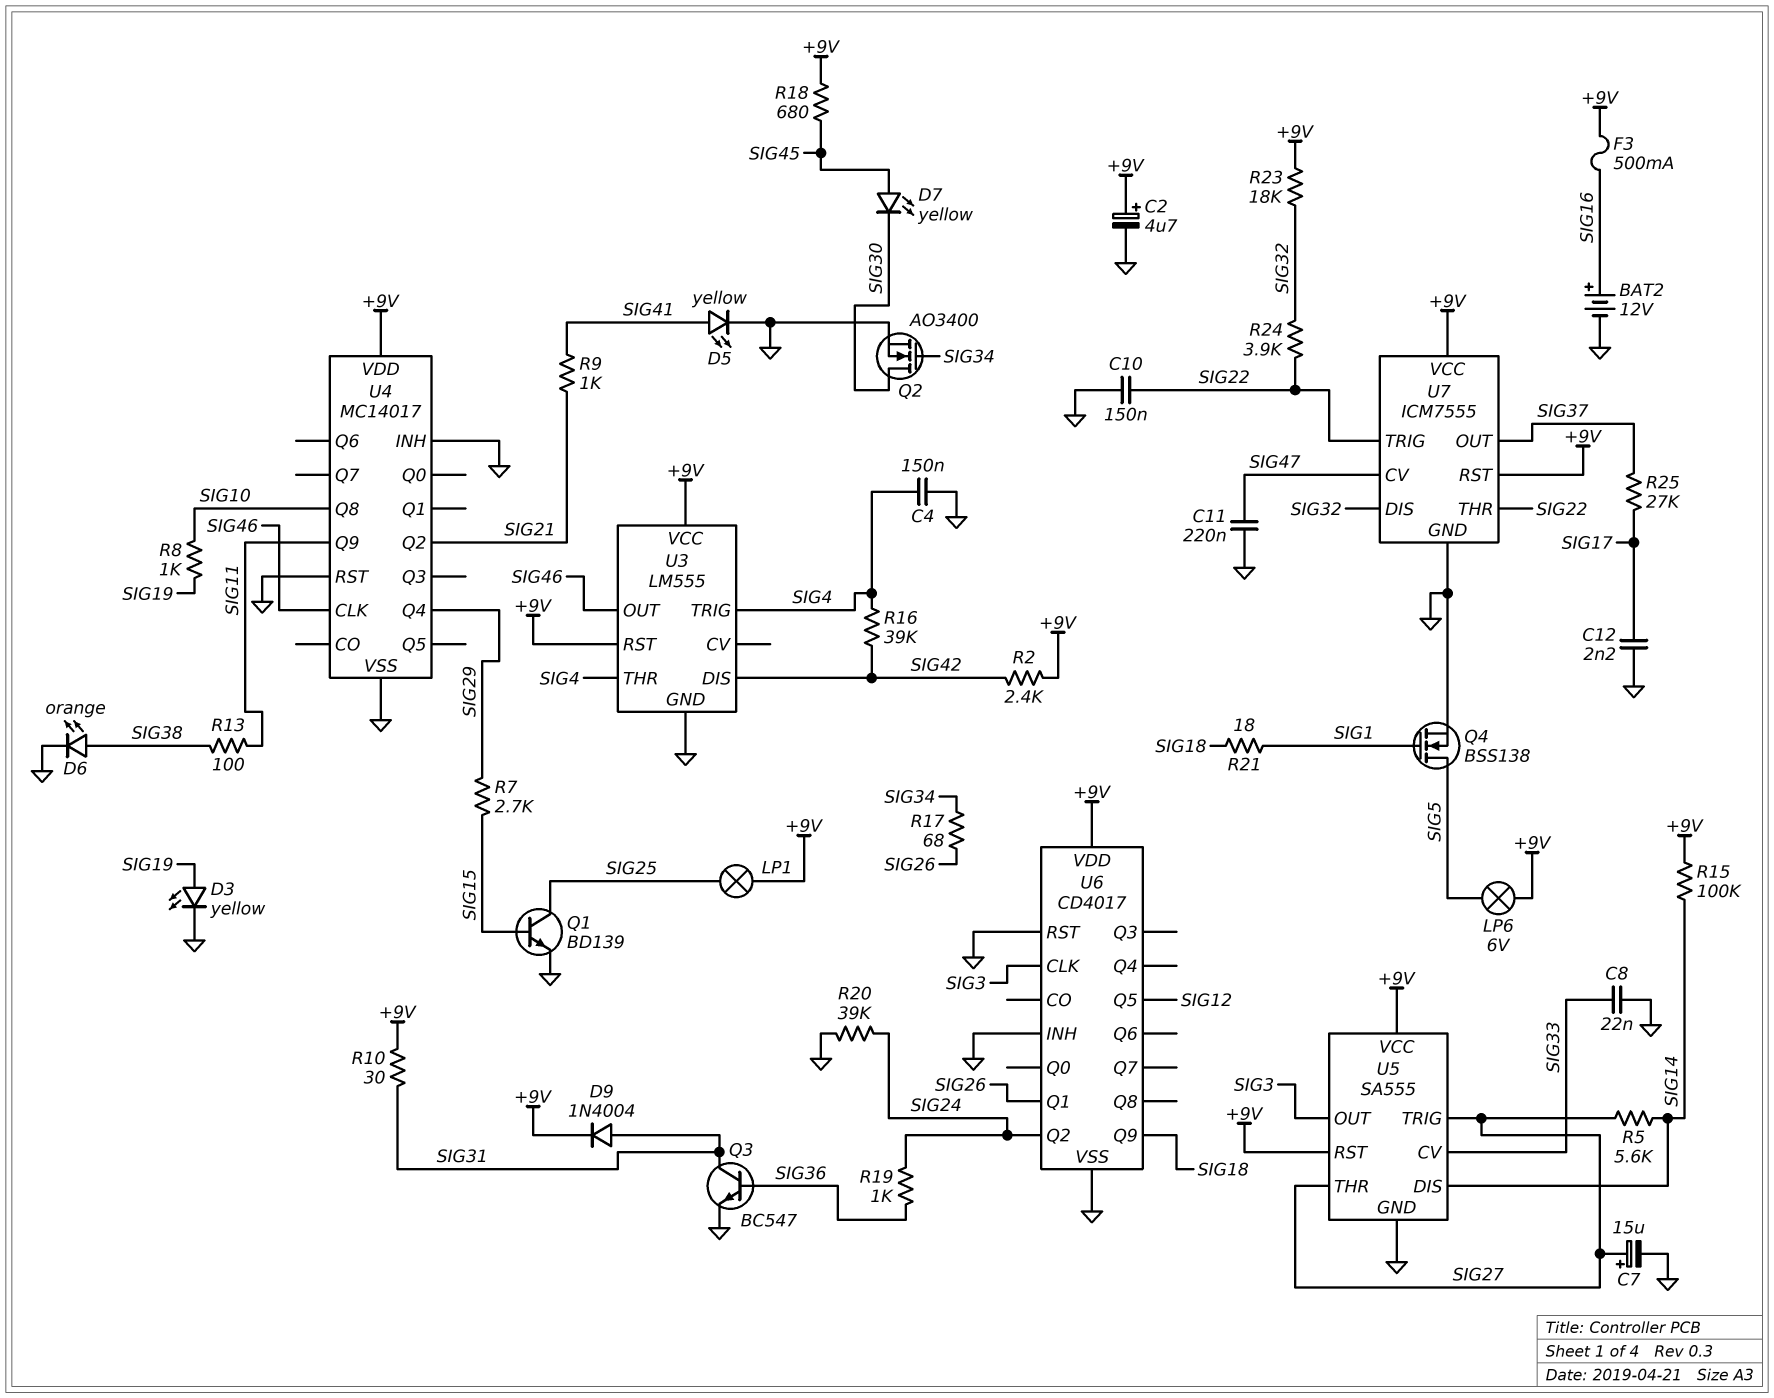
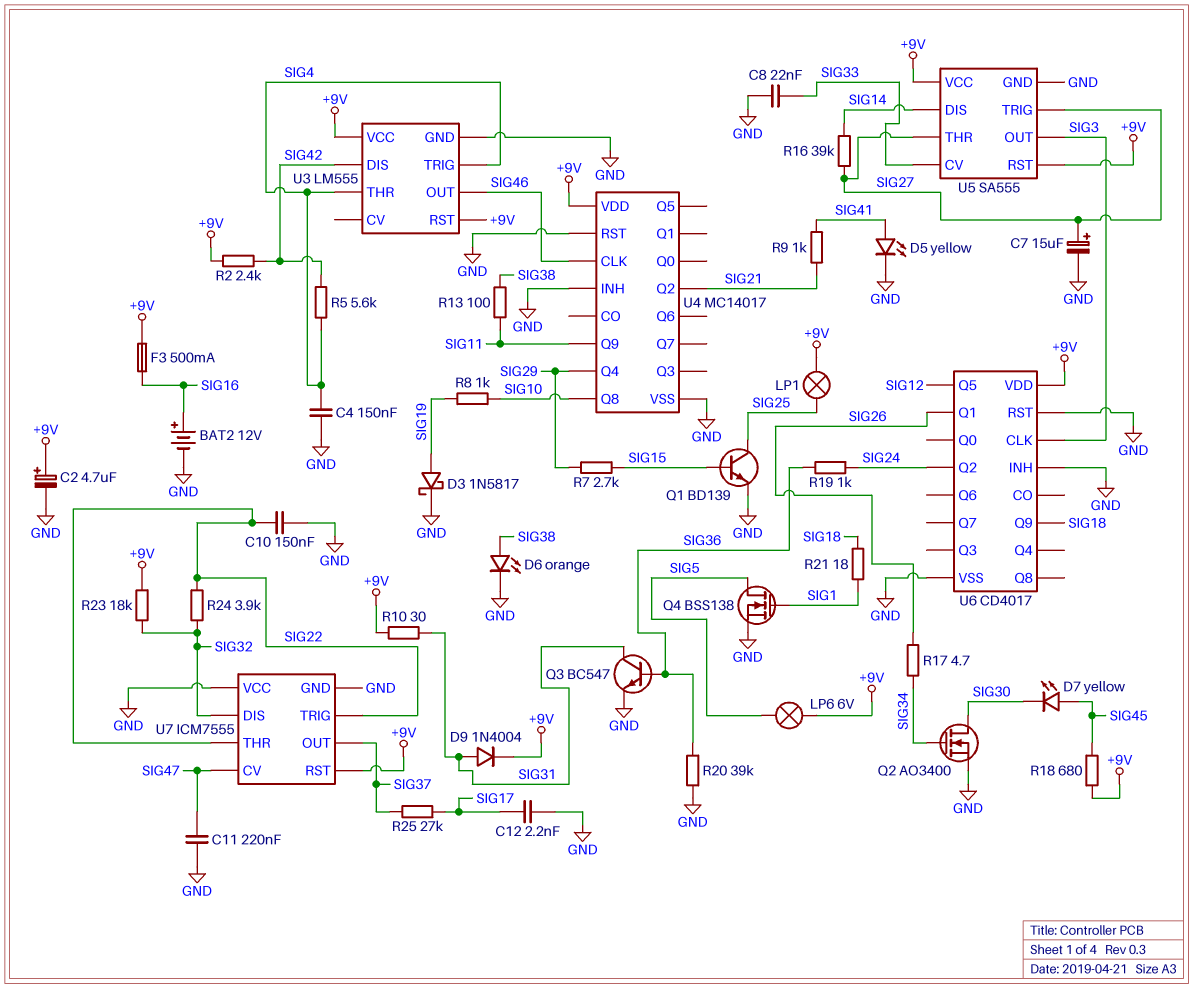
D3: LED yellow (A SIG19, K GND) -> schottky 1N5817 (A SIG19, K GND)
R5: 5.6k (SIG14, SIG27) -> 5.6k (SIG4, SIG42)
R15: 100k (+9V, SIG14) -> none
R16: 39k (SIG4, SIG42) -> 39k (SIG14, SIG27)
R17: 68 (SIG26, SIG34) -> 4.7 (SIG26, SIG34)
R20: 39k (GND, SIG24) -> 39k (GND, SIG36)
U7 pin VCC: +9V -> GND

